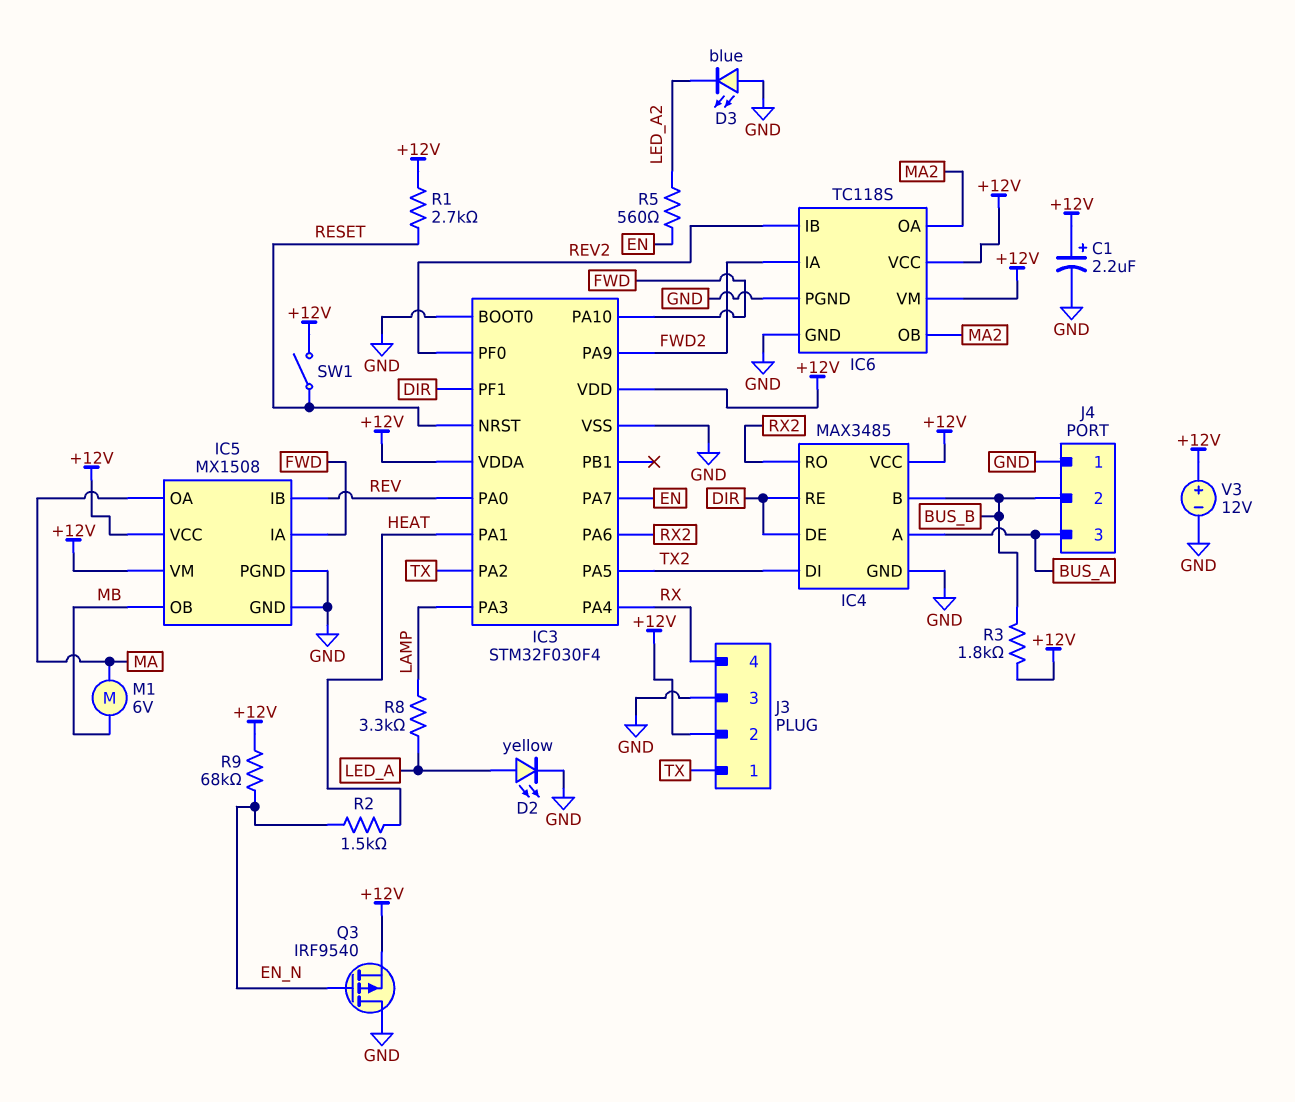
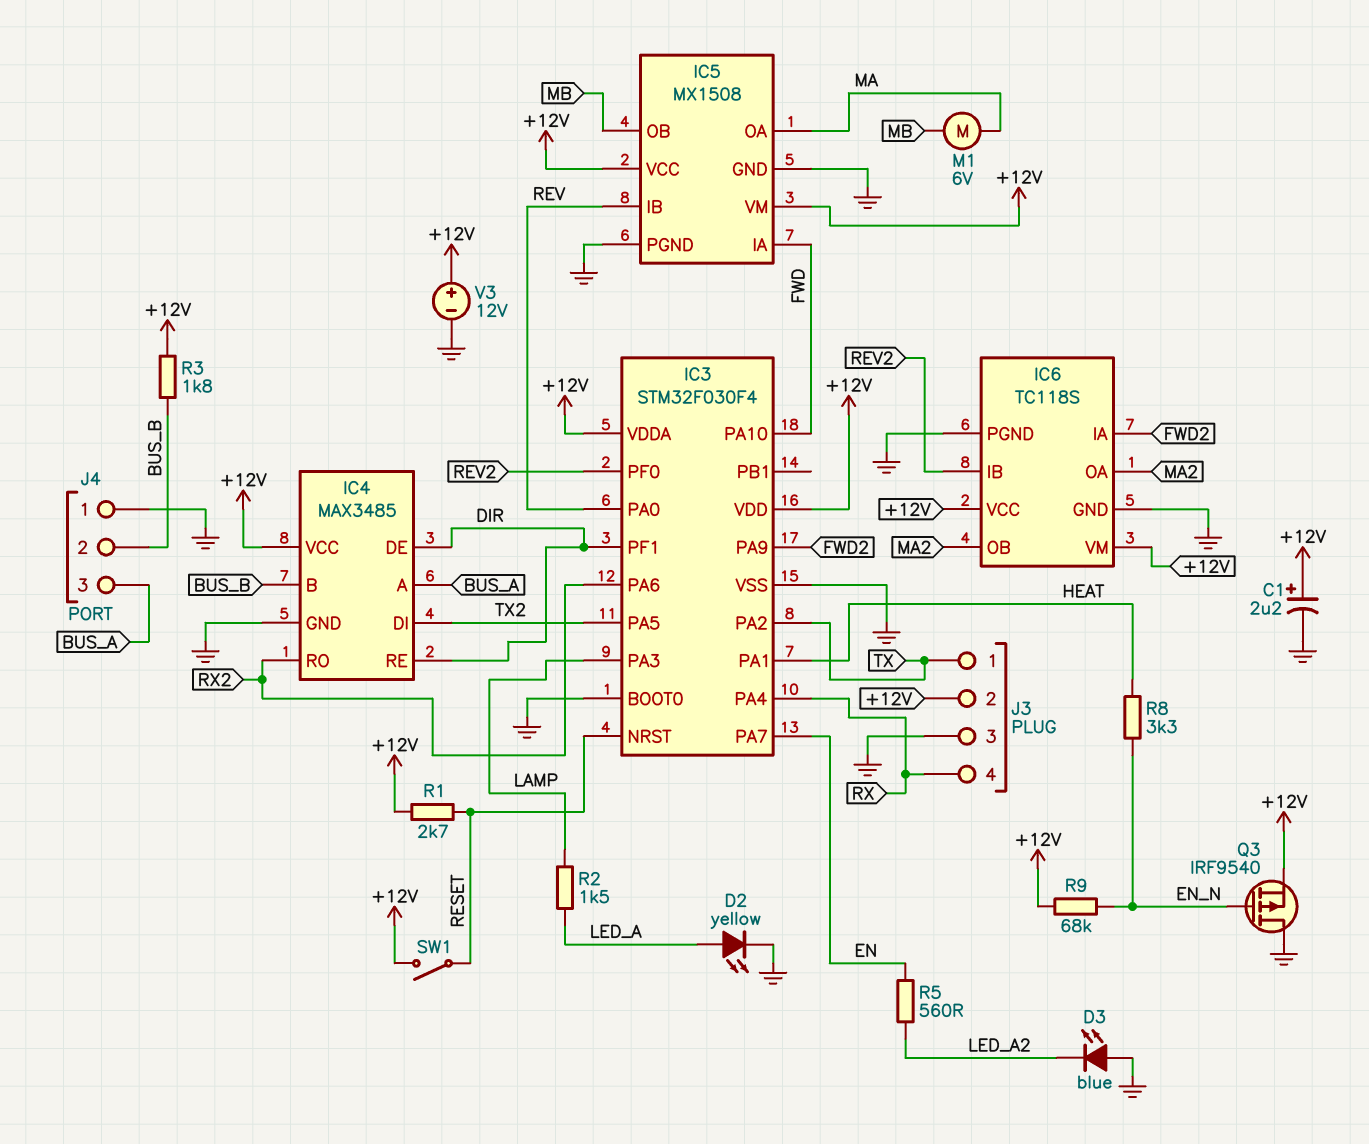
R2: 1.5k (EN_N, HEAT) -> 1.5k (LAMP, LED_A)
R8: 3.3k (LAMP, LED_A) -> 3.3k (EN_N, HEAT)

